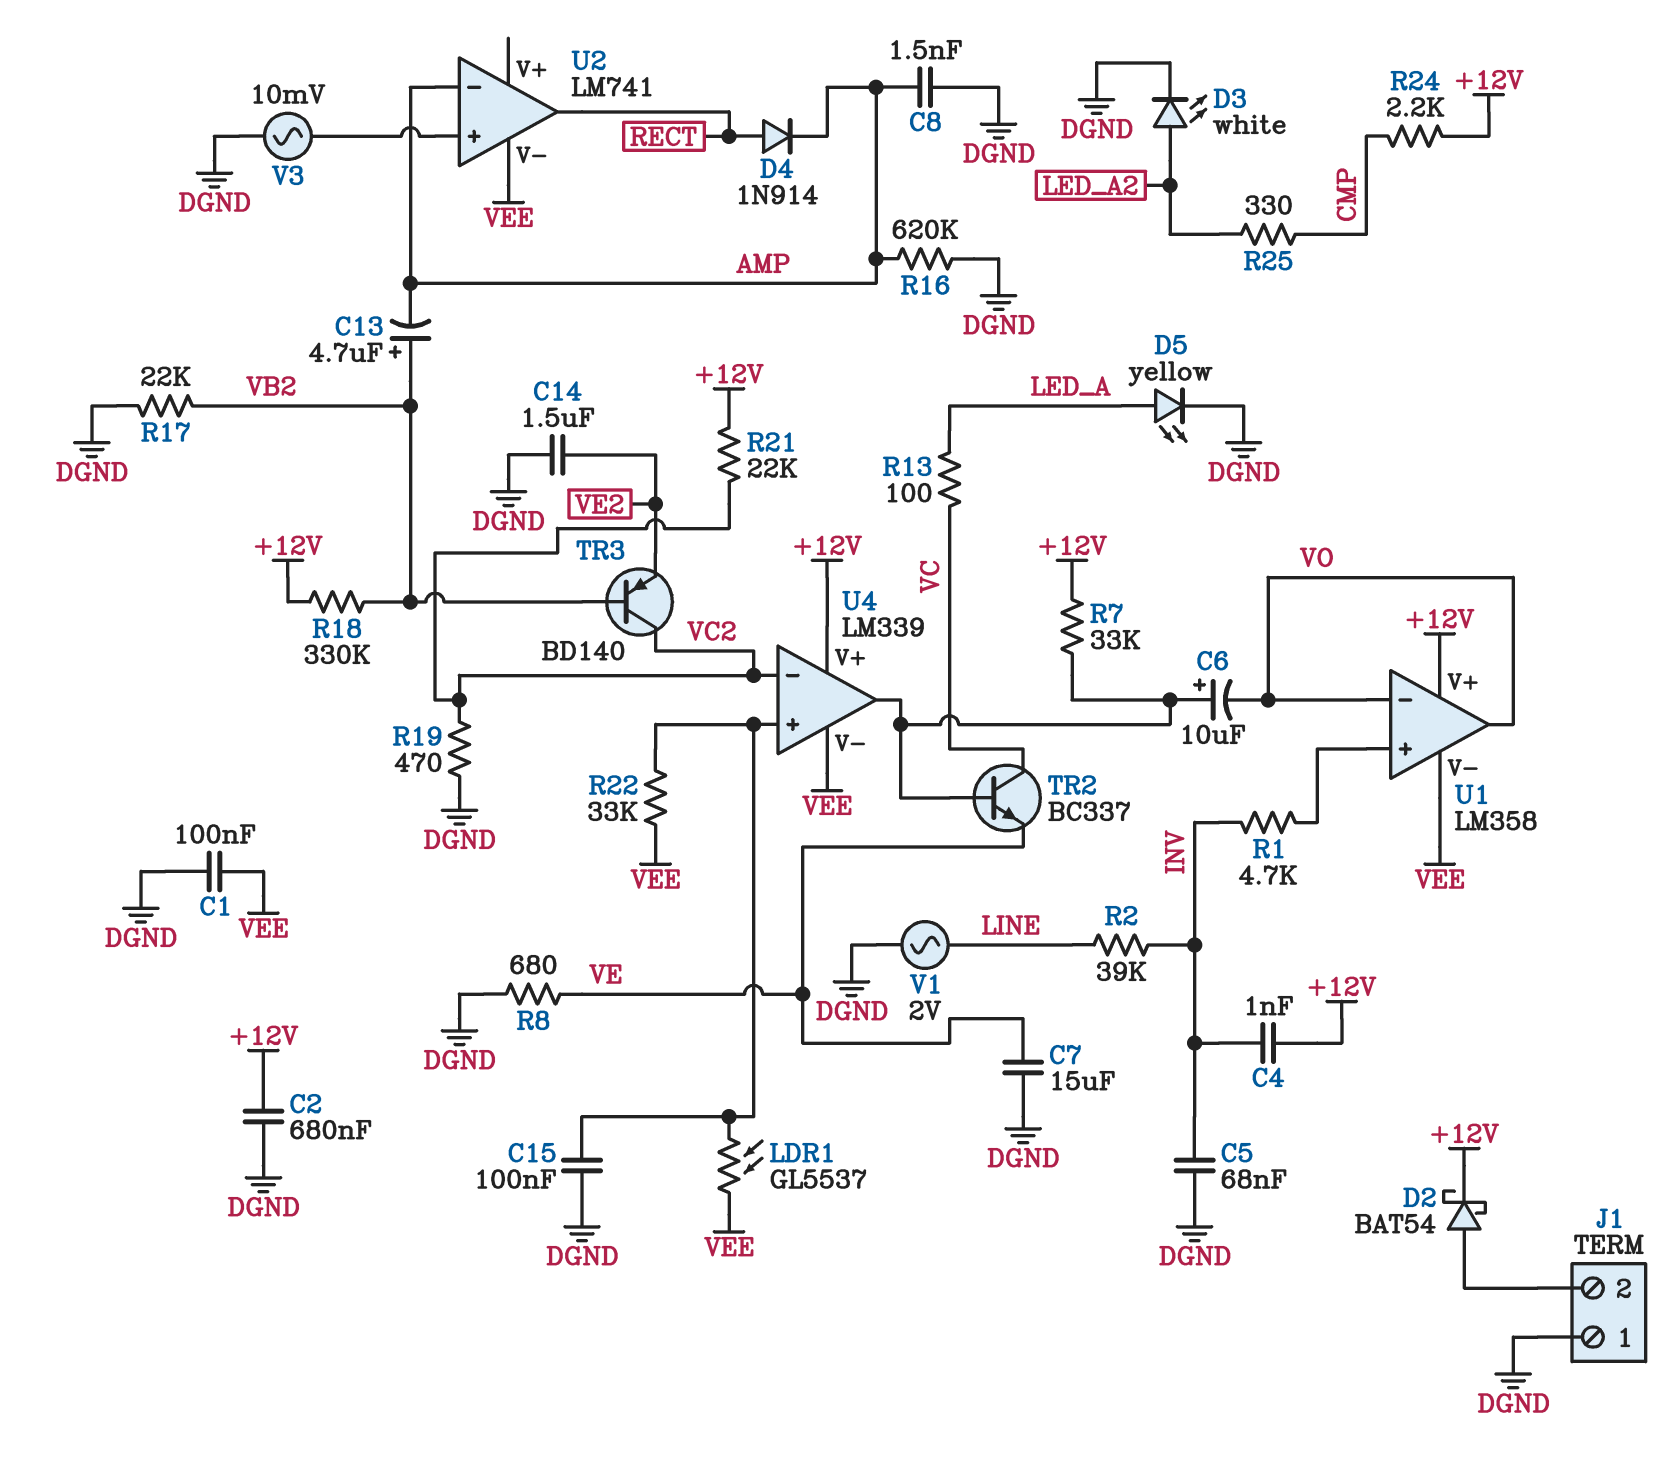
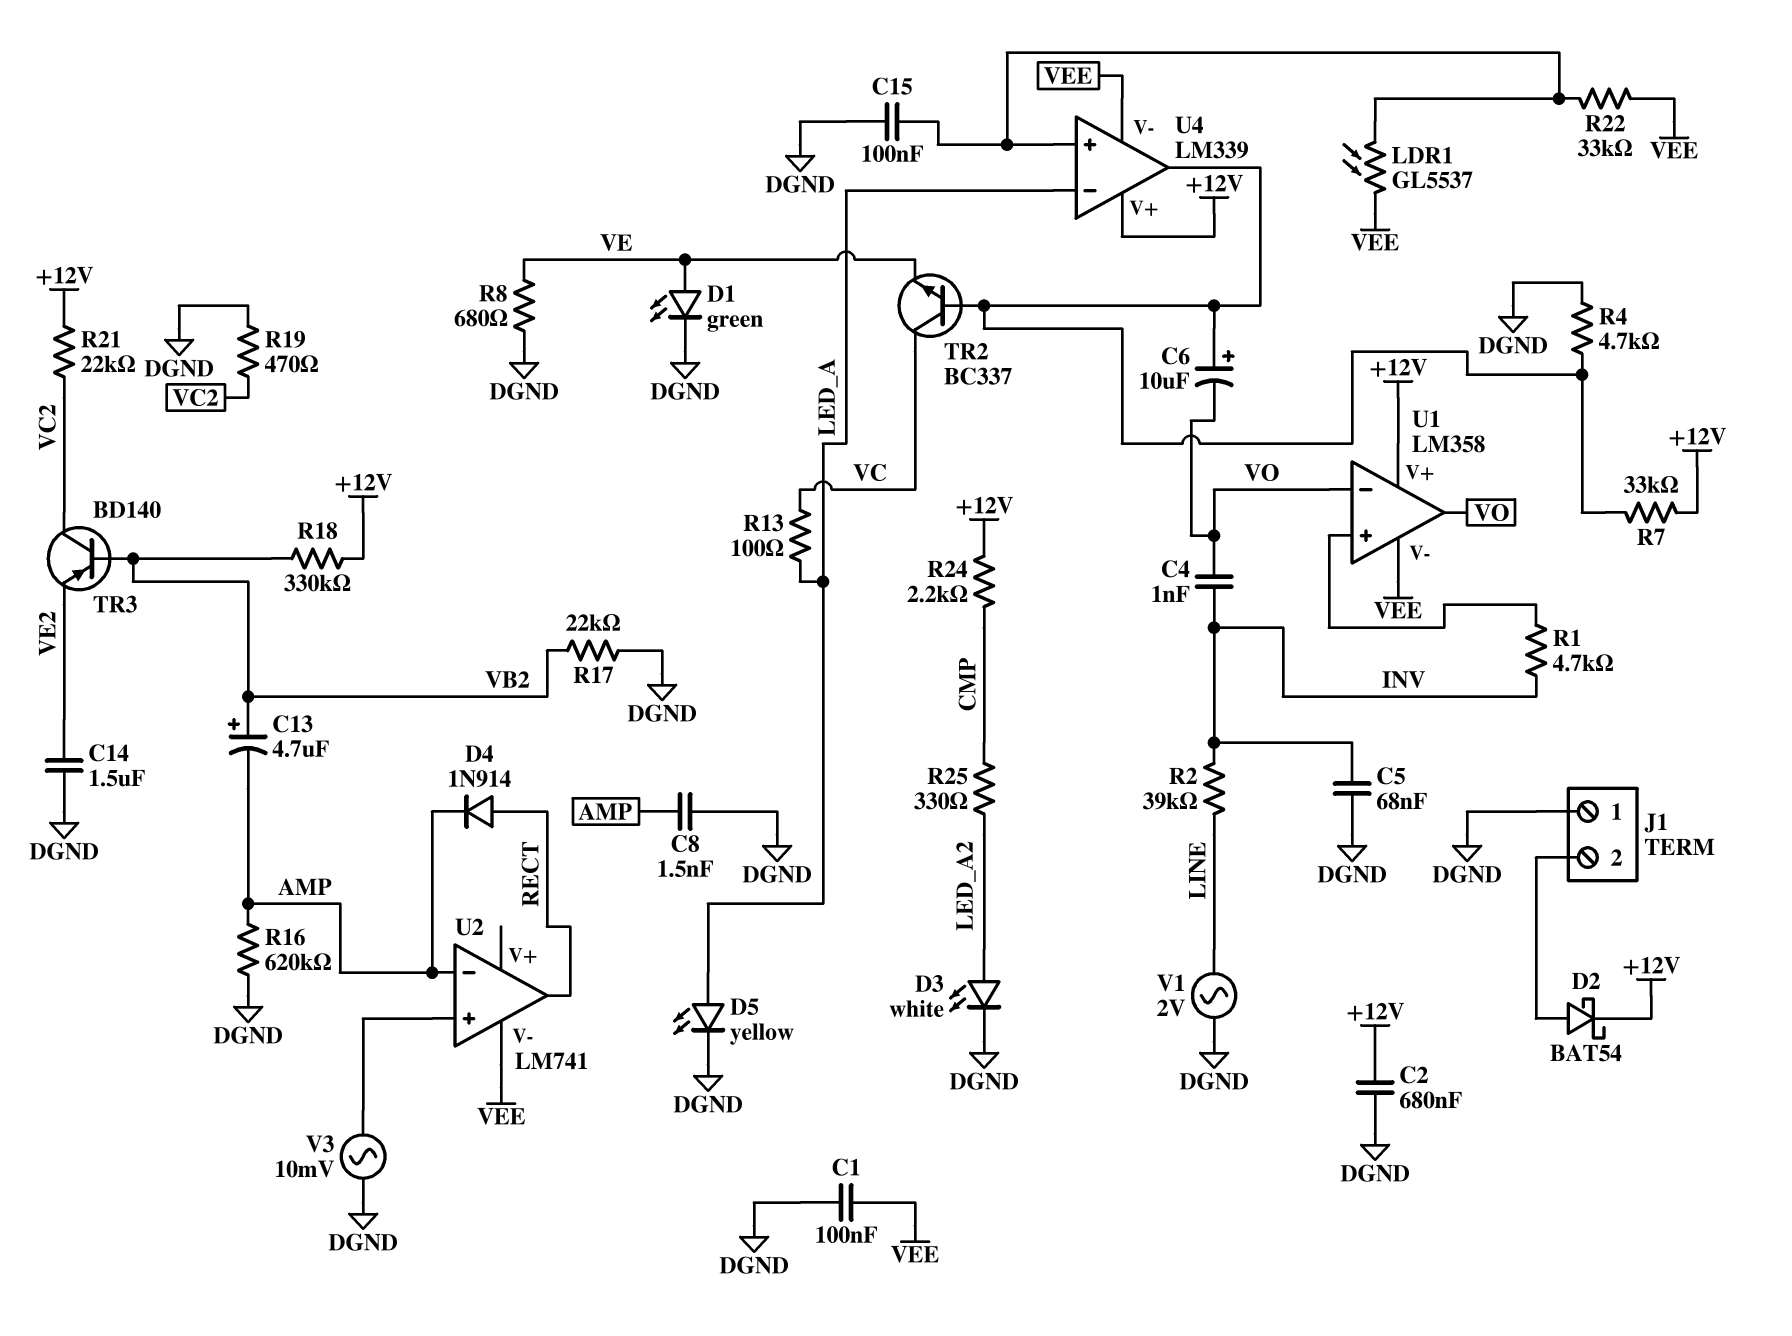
C4: 1nF (+12V, INV) -> 1nF (INV, VO)
C7: 15uF (DGND, VE) -> none
D1: none -> LED green (A VE, K DGND)
R4: none -> 4.7k (DGND, U4/out)
U4 pin in-: VC2 -> LED_A

